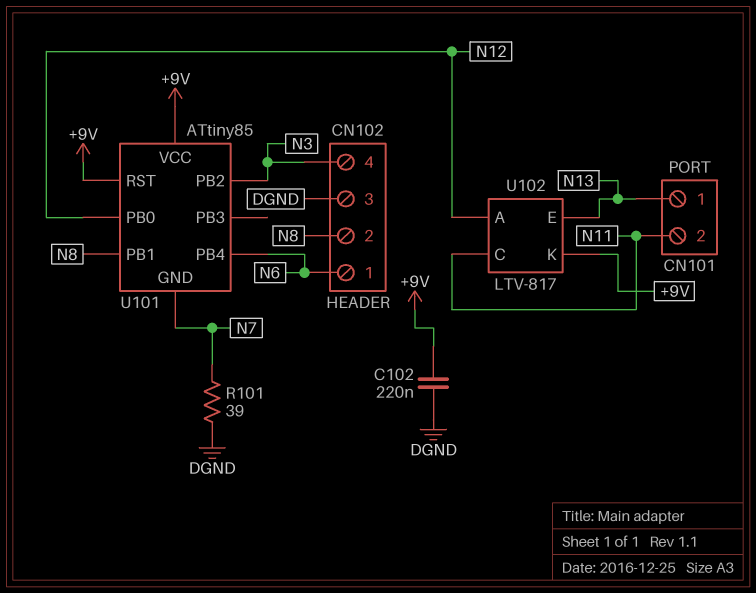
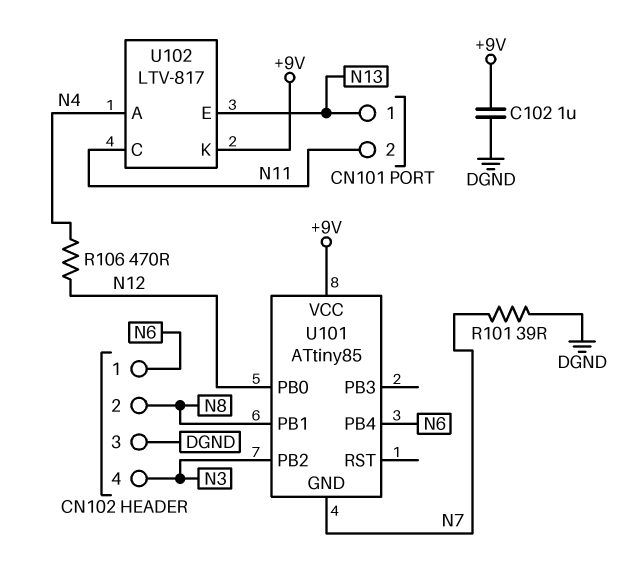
C102: 220nF (+9V, DGND) -> 1uF (+9V, DGND)
R106: none -> 470 (N4, N12)
U101 pin RST: +9V -> none
U102 pin A: N12 -> N4

